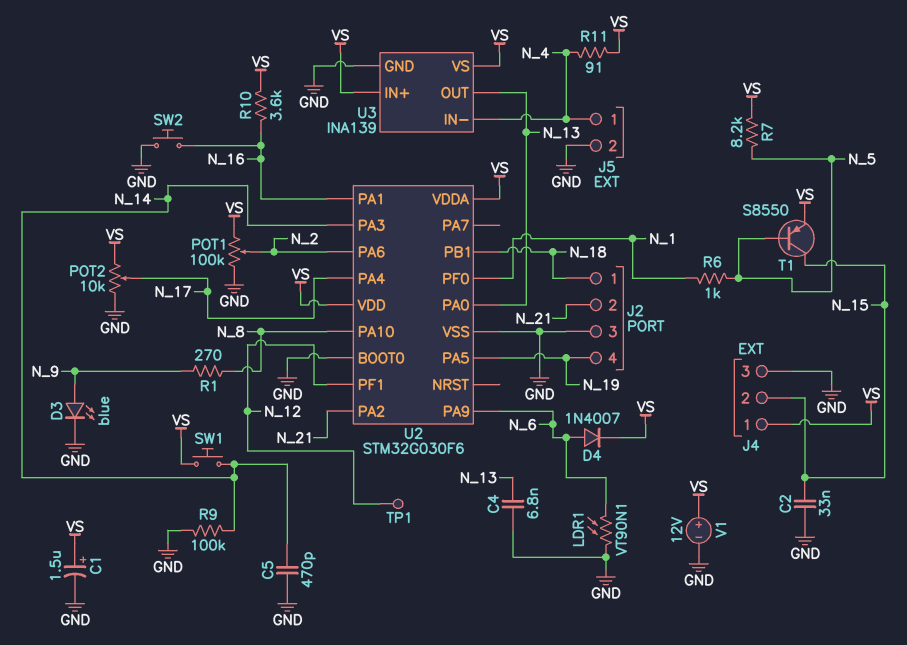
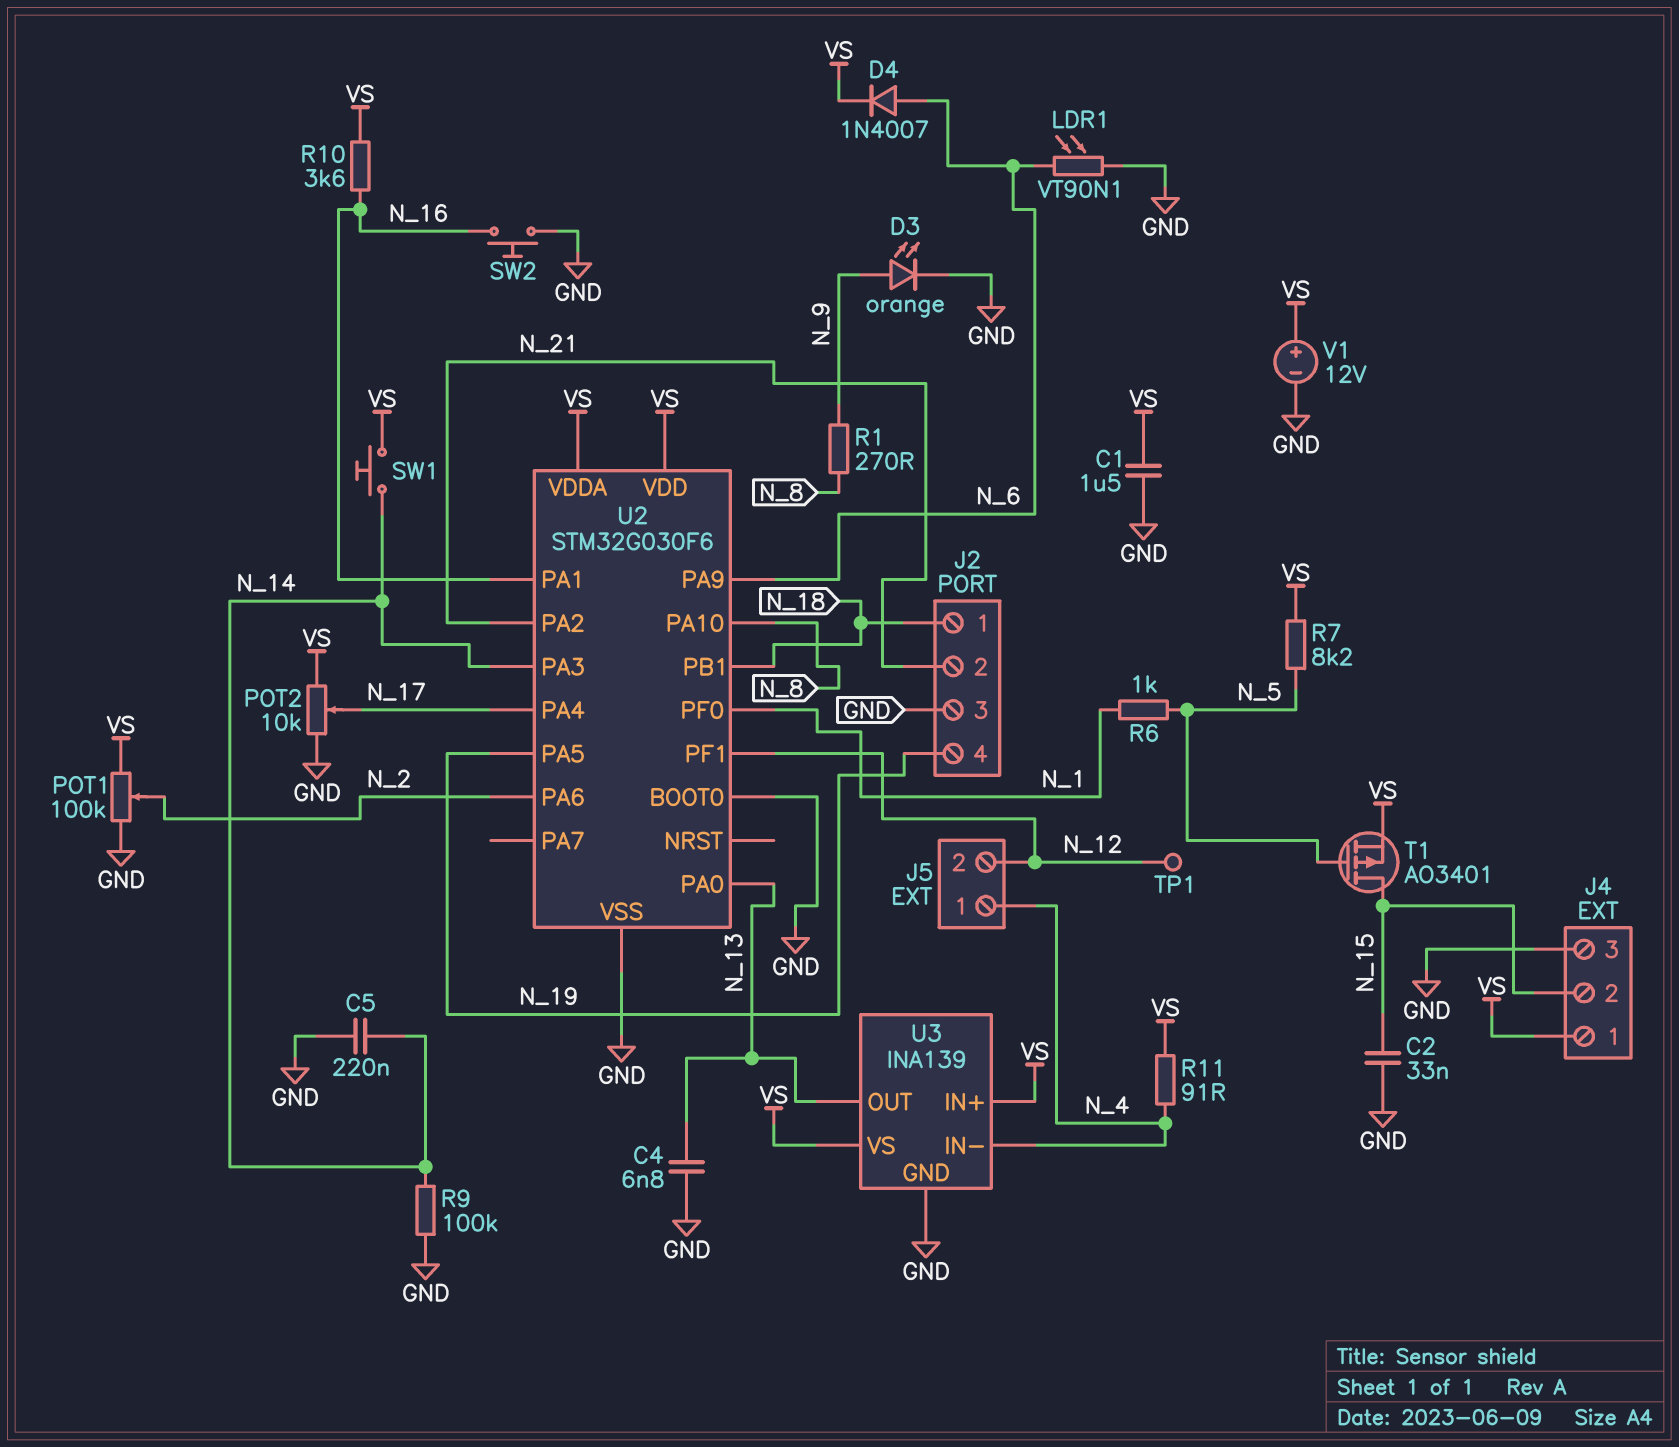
C1: 1.5uF (plus VS, minus GND) -> 1.5uF (GND, VS)
C5: 470pF (GND, N_14) -> 220nF (GND, N_14)
D3: LED blue (A N_9, K GND) -> LED orange (A N_9, K GND)
J5 pin 2: GND -> N_12
T1: PNP S8550 (B N_5, C N_15, E VS) -> PMOS AO3401 (G N_5, D N_15, S VS)

